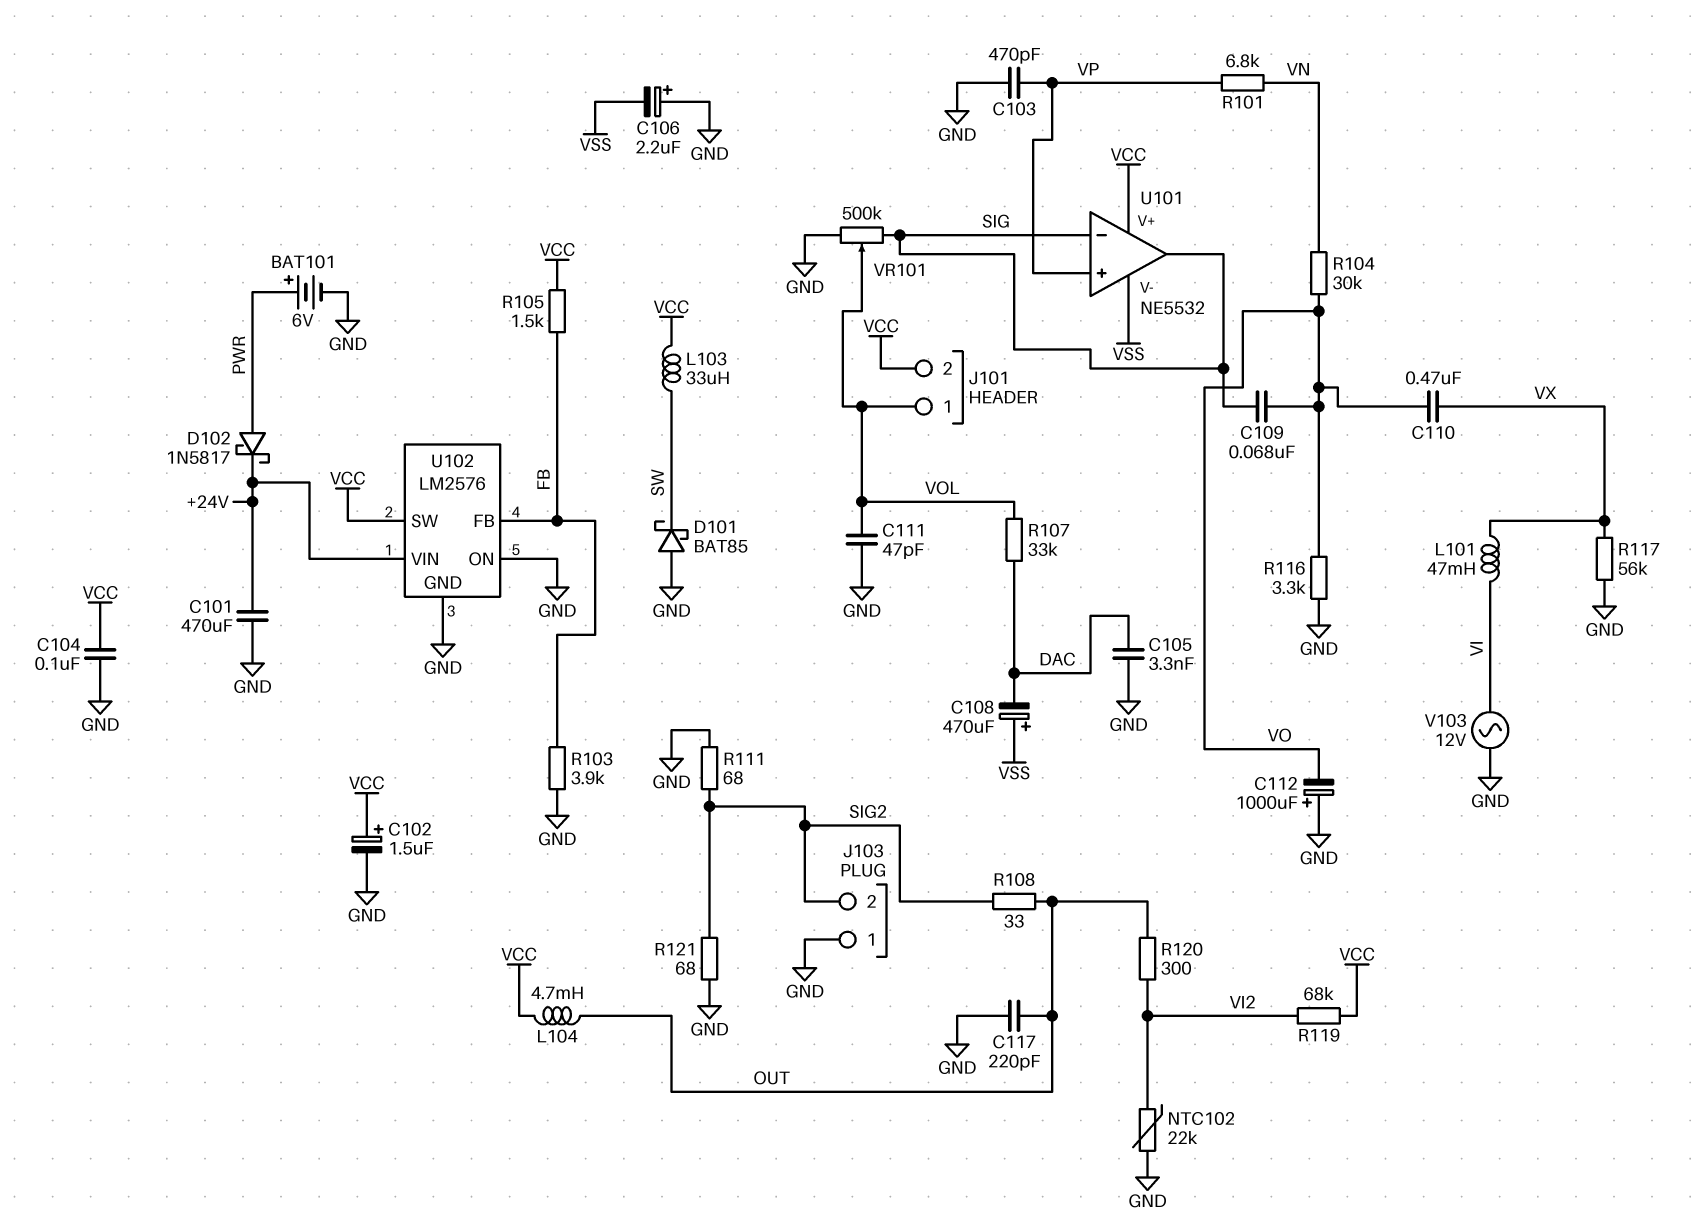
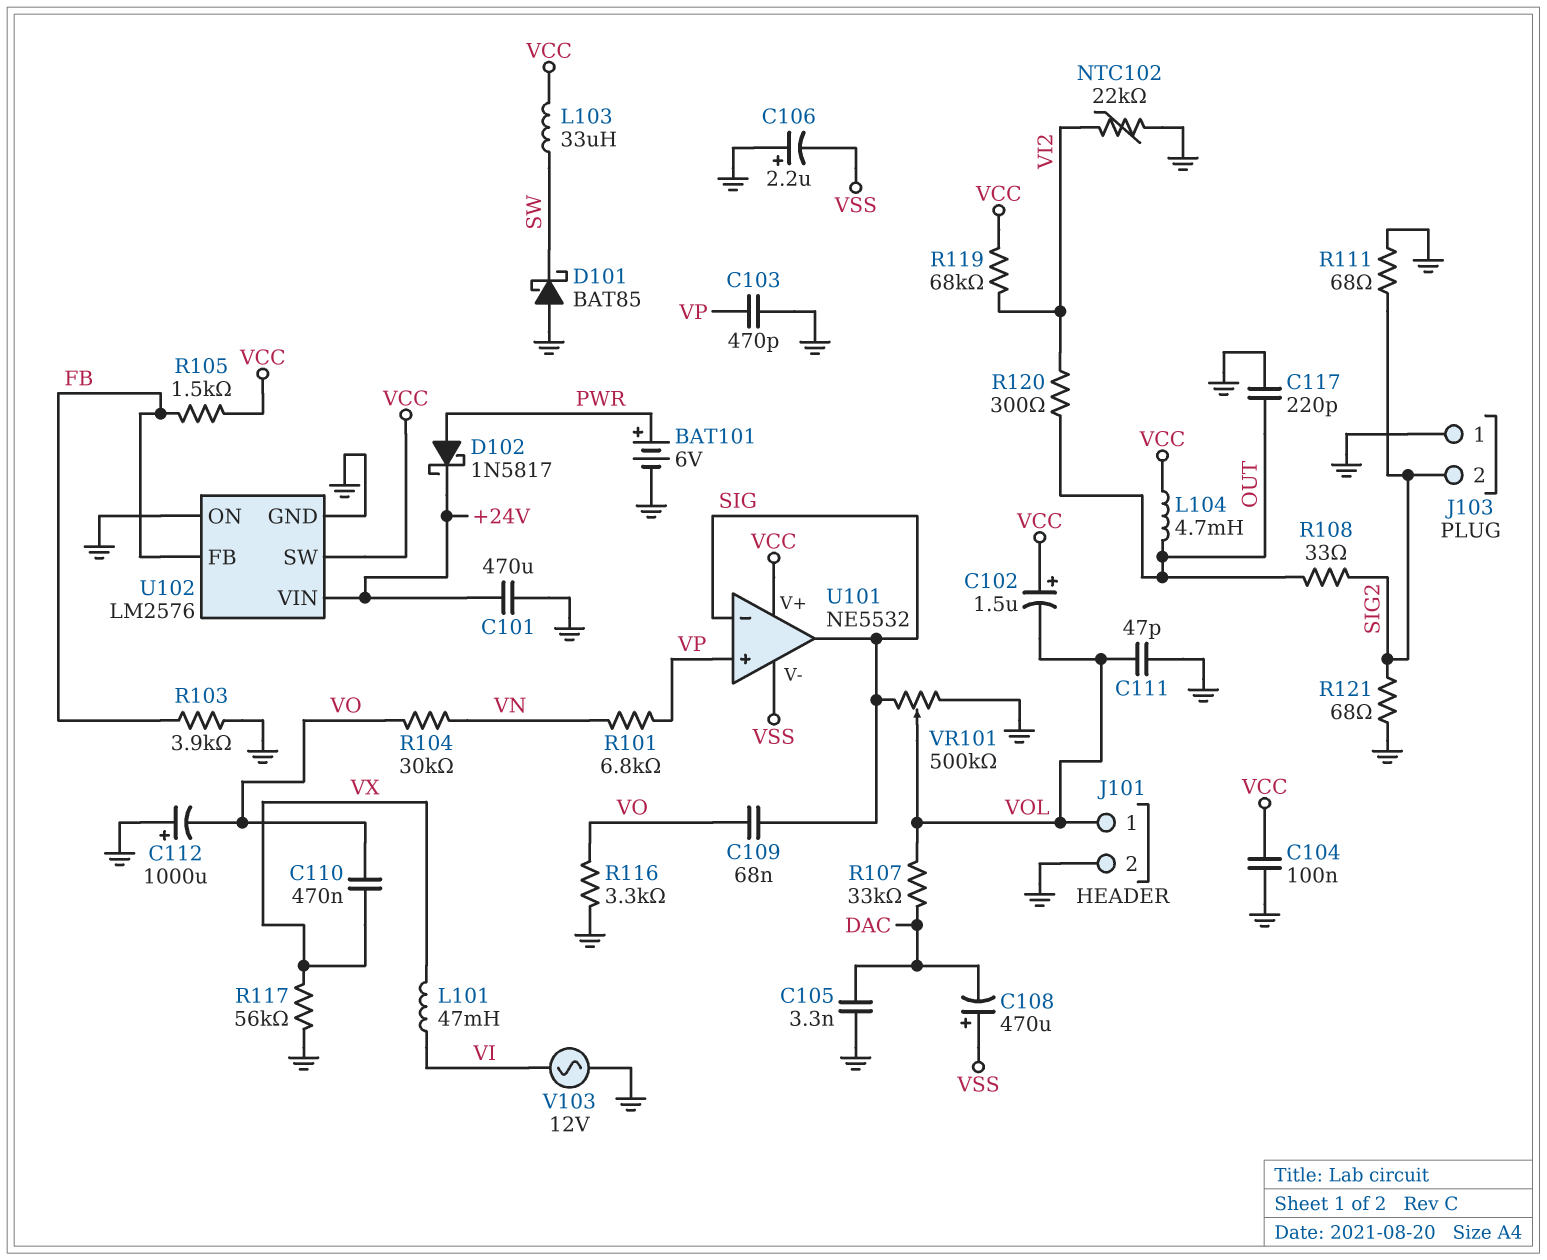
C102: 1.5uF (plus VCC, minus GND) -> 1.5uF (plus VCC, minus VOL)
J101 pin 2: VCC -> GND

